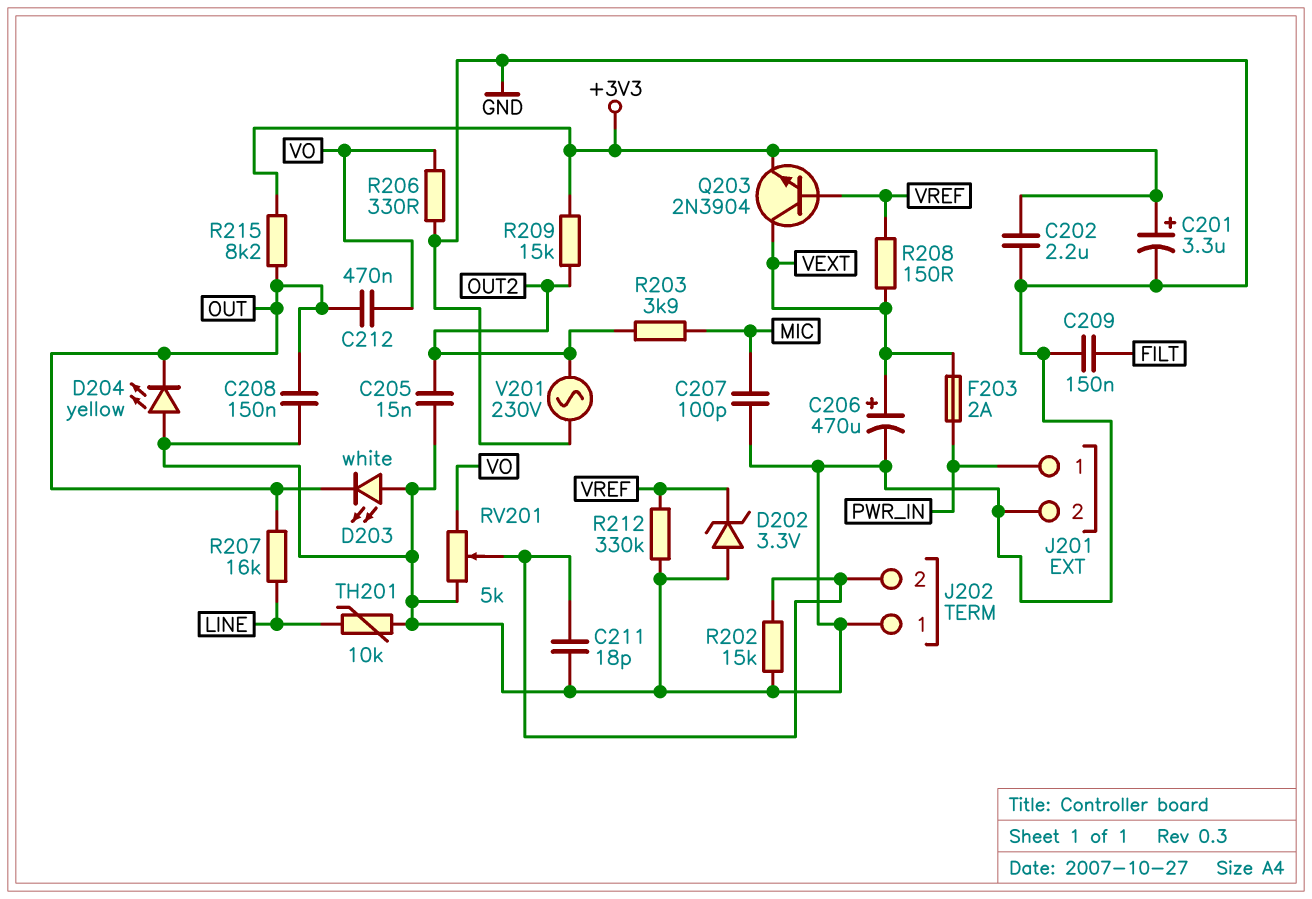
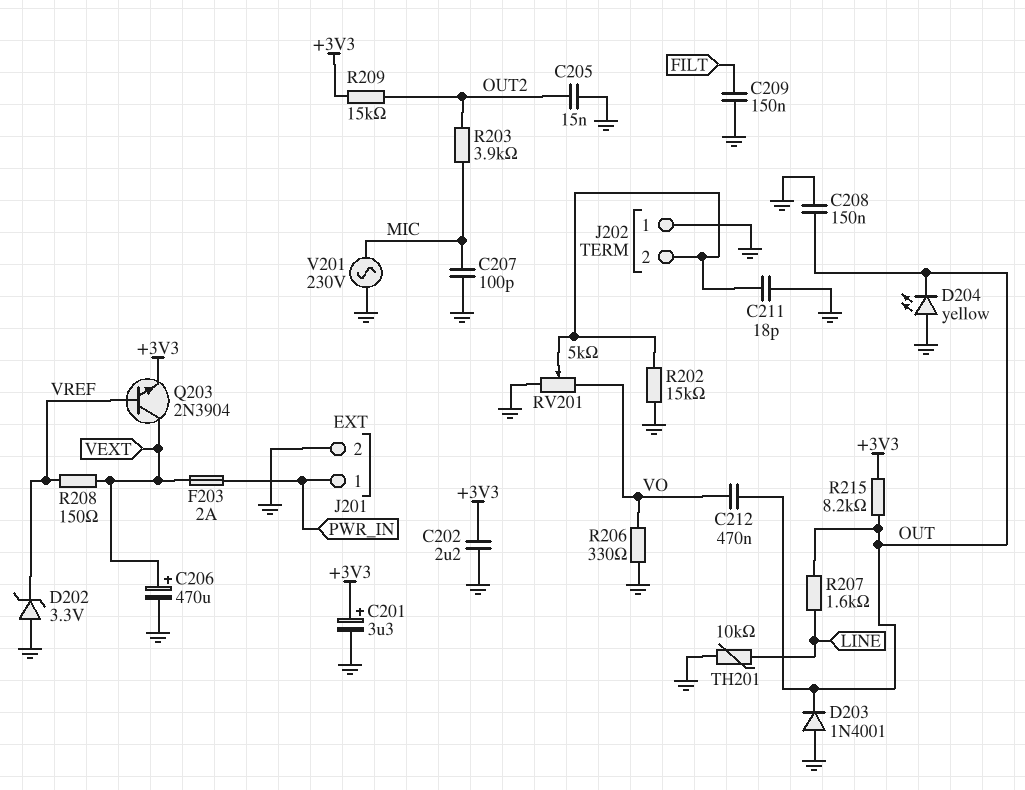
D203: LED white (A GND, K OUT) -> diode 1N4001 (A GND, K OUT)
R207: 16k (LINE, OUT) -> 1.6k (LINE, OUT)
R212: 330k (GND, VREF) -> none
V201: AC 230V (GND, OUT2) -> AC 230V (GND, MIC)

